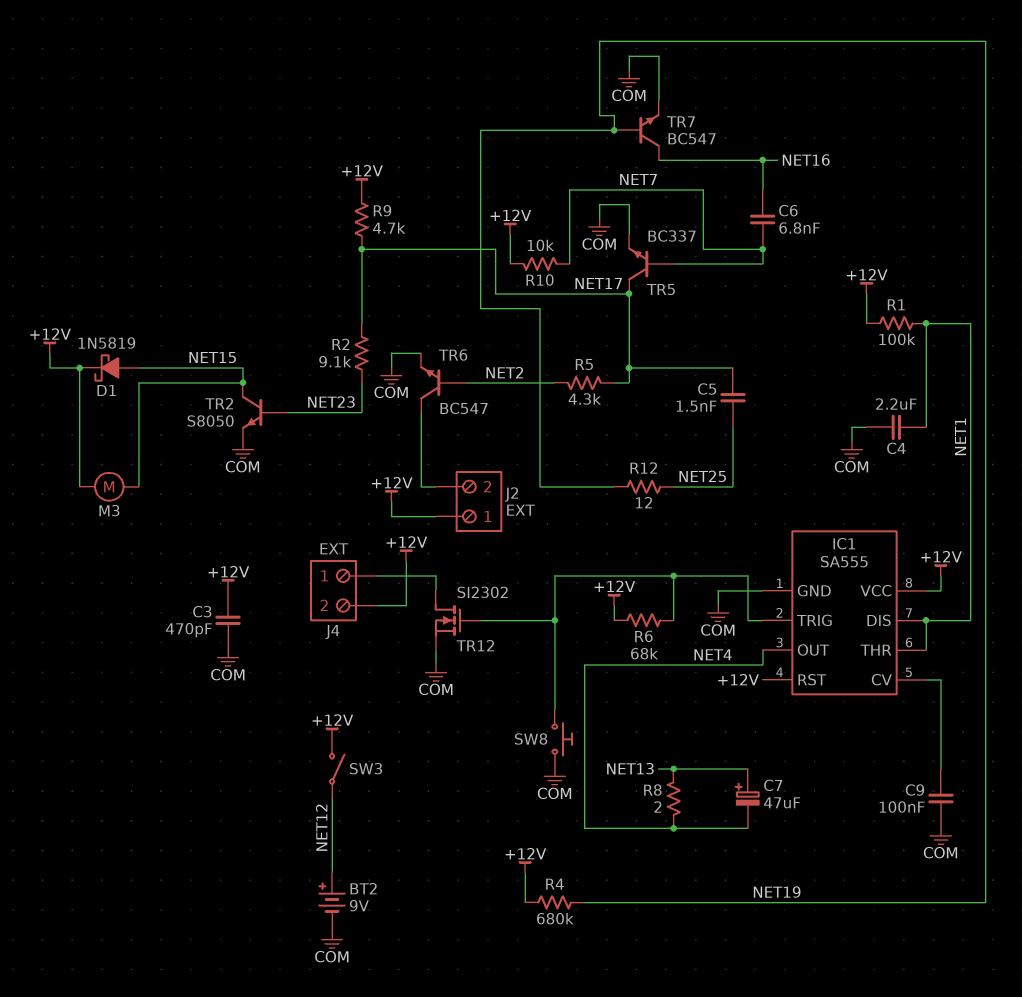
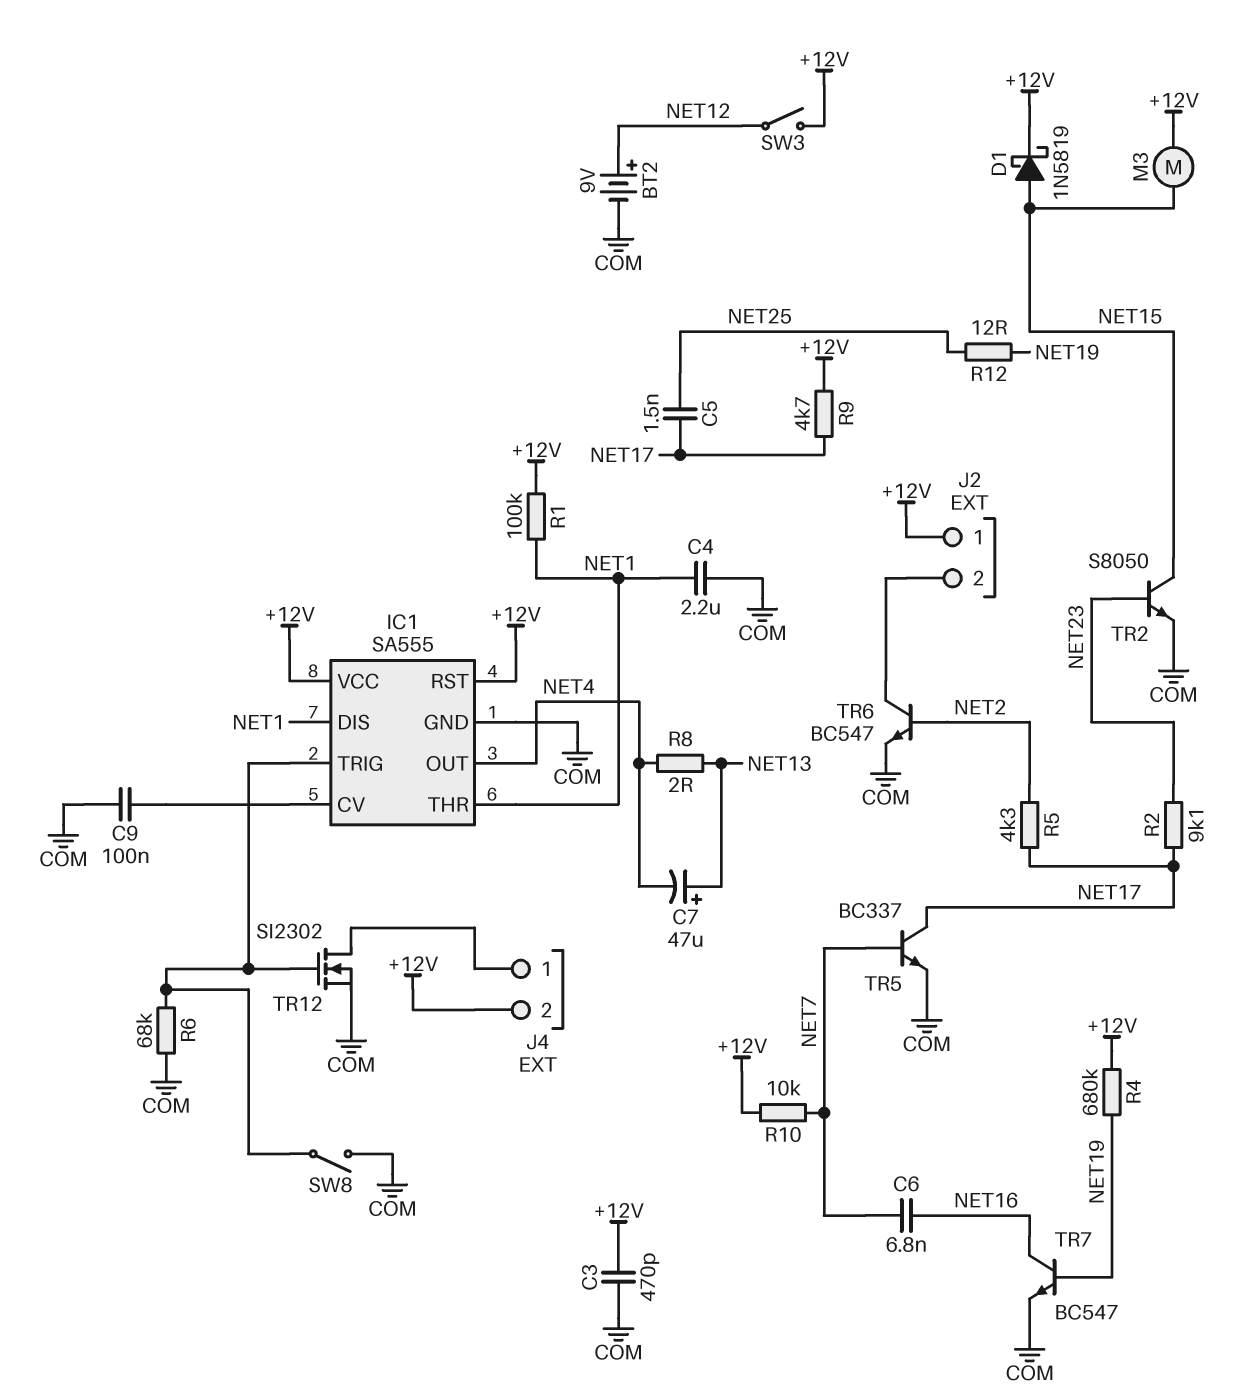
R6: 68k (+12V, IC1/TRIG) -> 68k (COM, IC1/TRIG)
SW8: button (COM, IC1/TRIG) -> switch (COM, IC1/TRIG)

